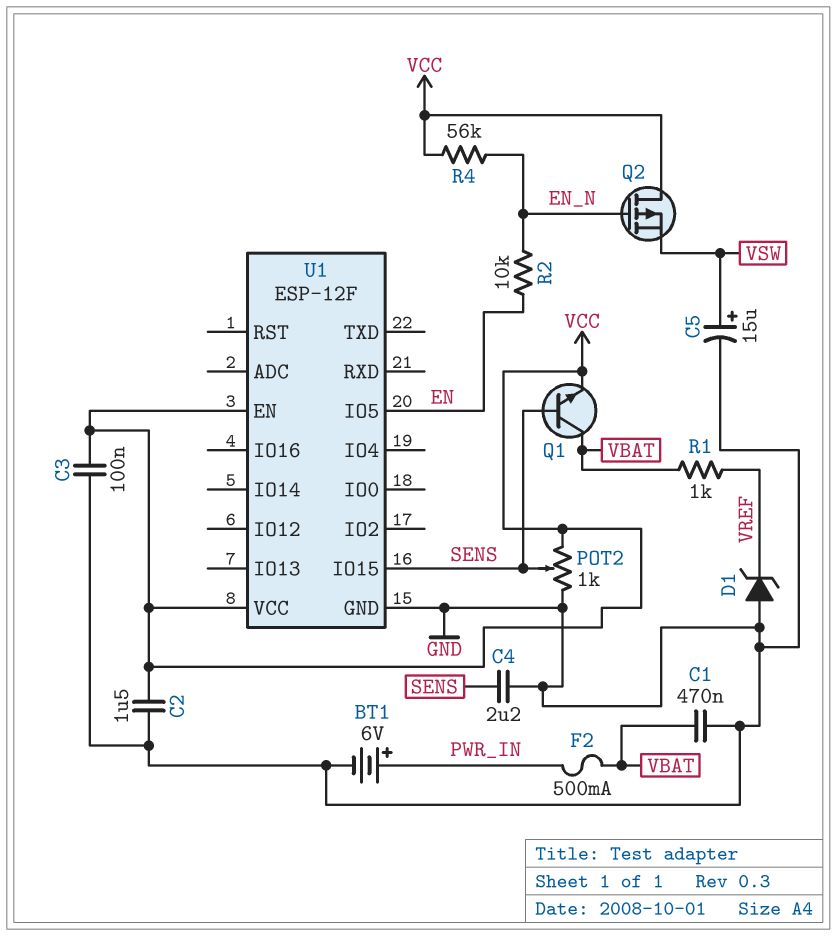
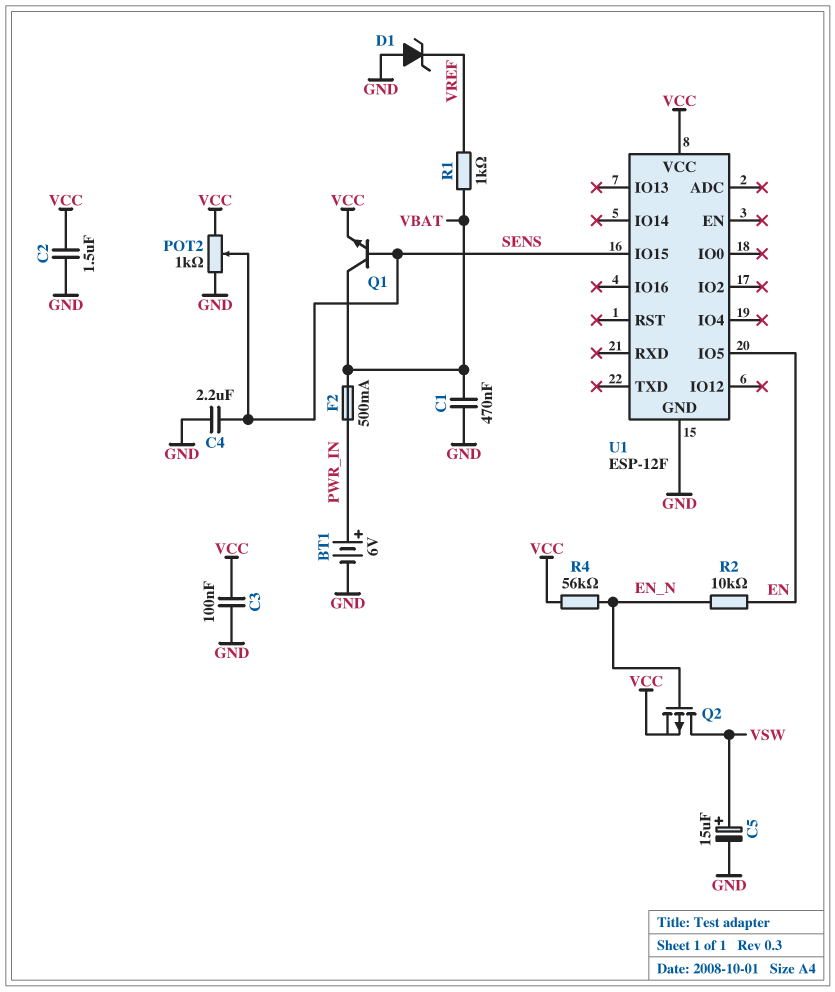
Q2: PMOS (G EN_N, D VCC, S VSW) -> PMOS (G EN_N, D VSW, S VCC)
U1 pin EN: VCC -> none

